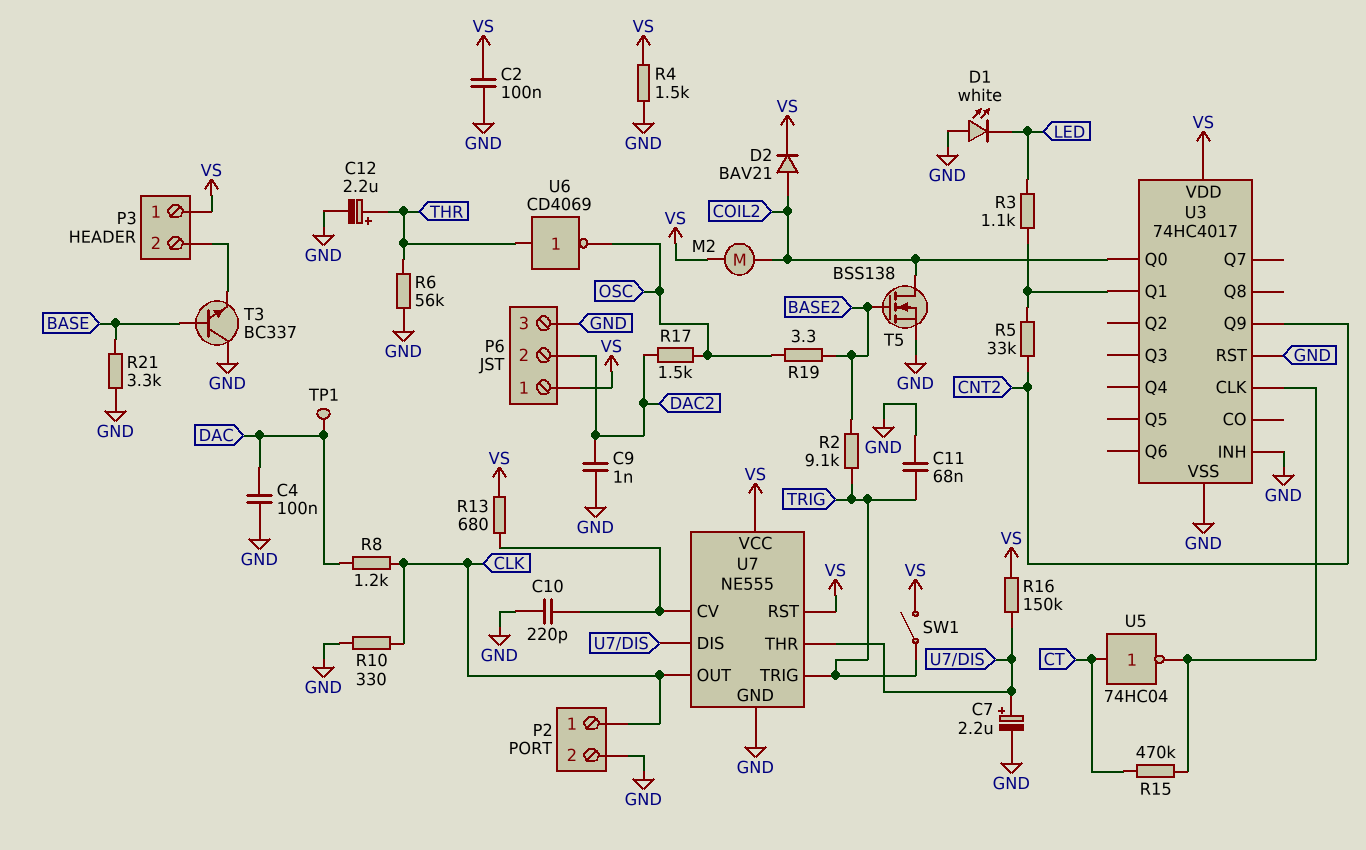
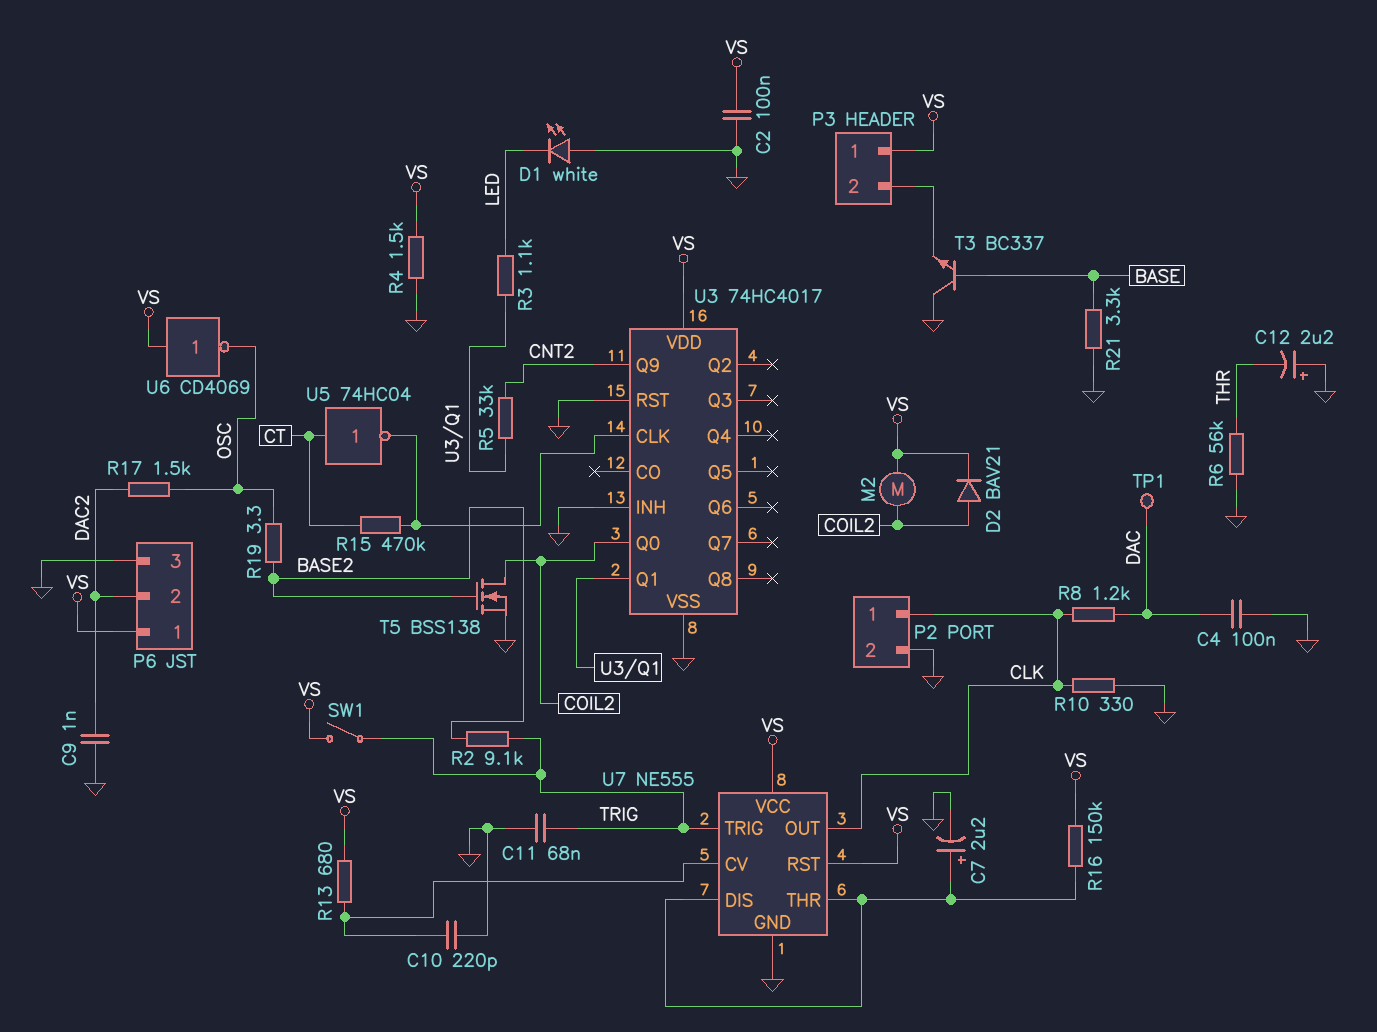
C12: 2.2uF (plus THR, minus GND) -> 2.2uF (plus GND, minus THR)
U6: NOT CD4069 (in THR, out OSC) -> NOT CD4069 (in VS, out OSC)

